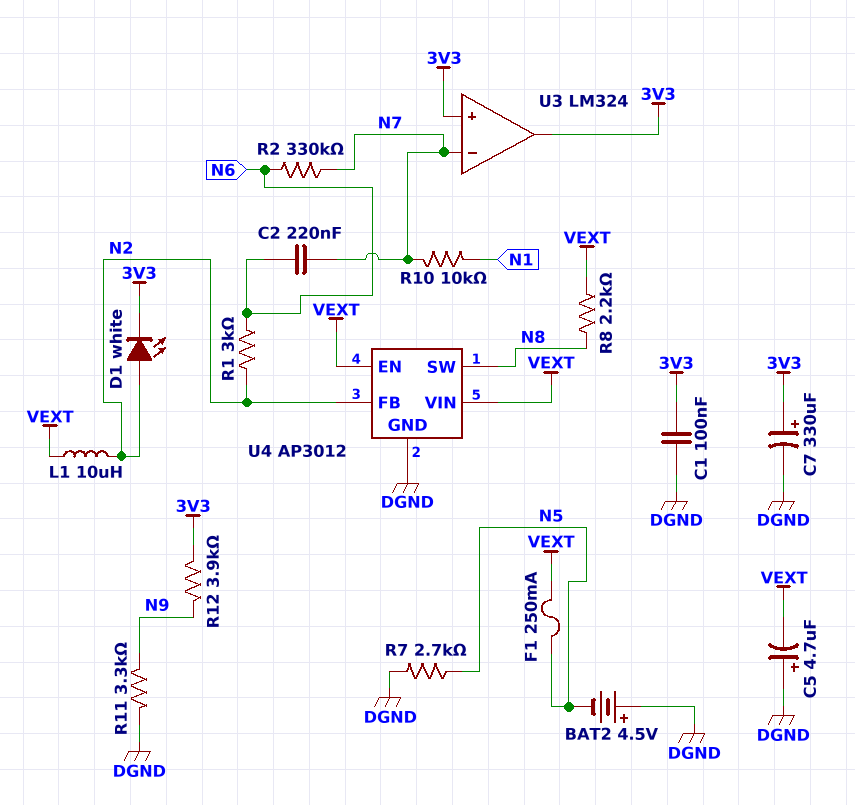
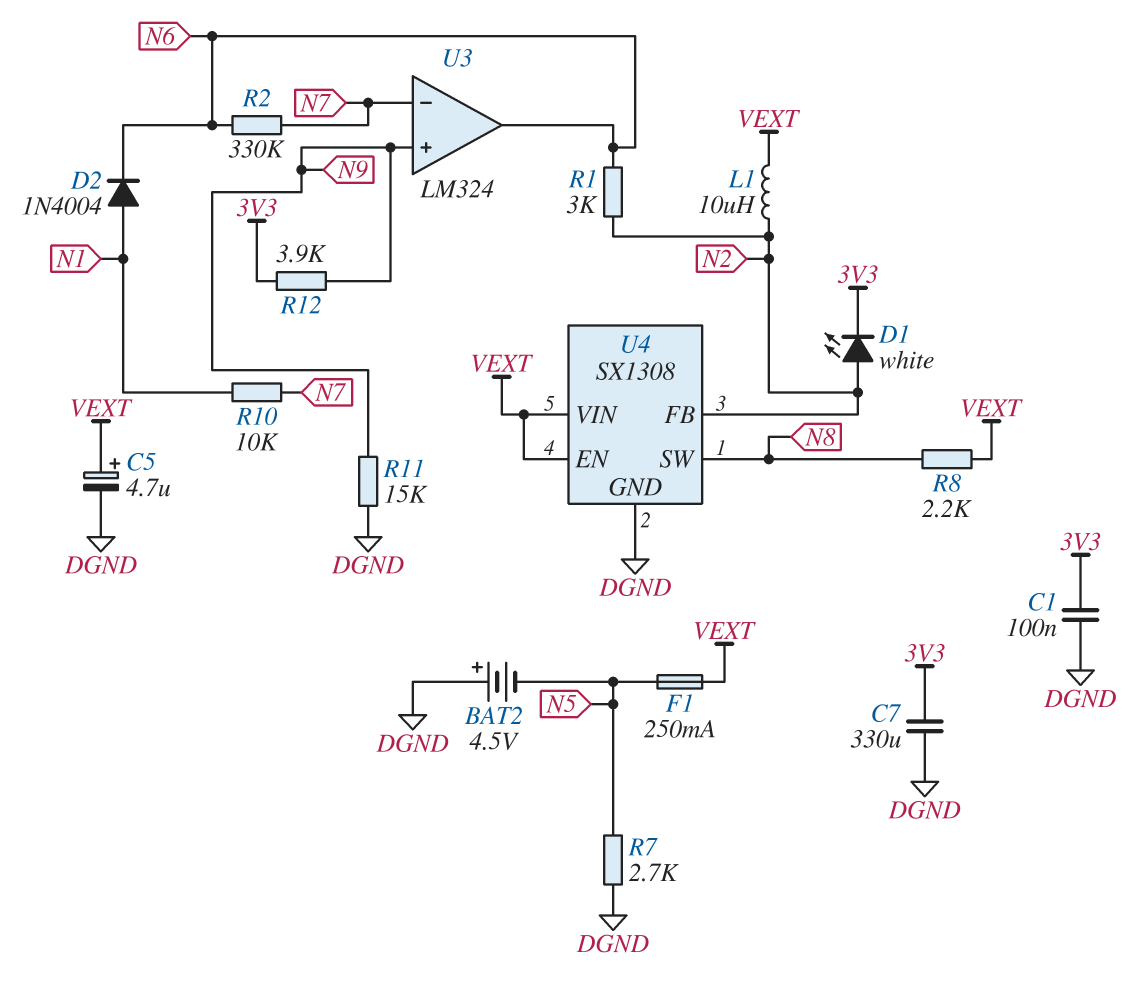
C2: 220nF (N6, N7) -> none
C5: 4.7uF (plus DGND, minus VEXT) -> 4.7uF (plus VEXT, minus DGND)
C7: 330uF (plus 3V3, minus DGND) -> 330uF (3V3, DGND)
D2: none -> diode 1N4004 (A N1, K N6)
R11: 3.3k (DGND, N9) -> 15k (DGND, N9)
U3 pin in+: 3V3 -> N9
U3 pin out: 3V3 -> N6
U4: AP3012 -> SX1308

